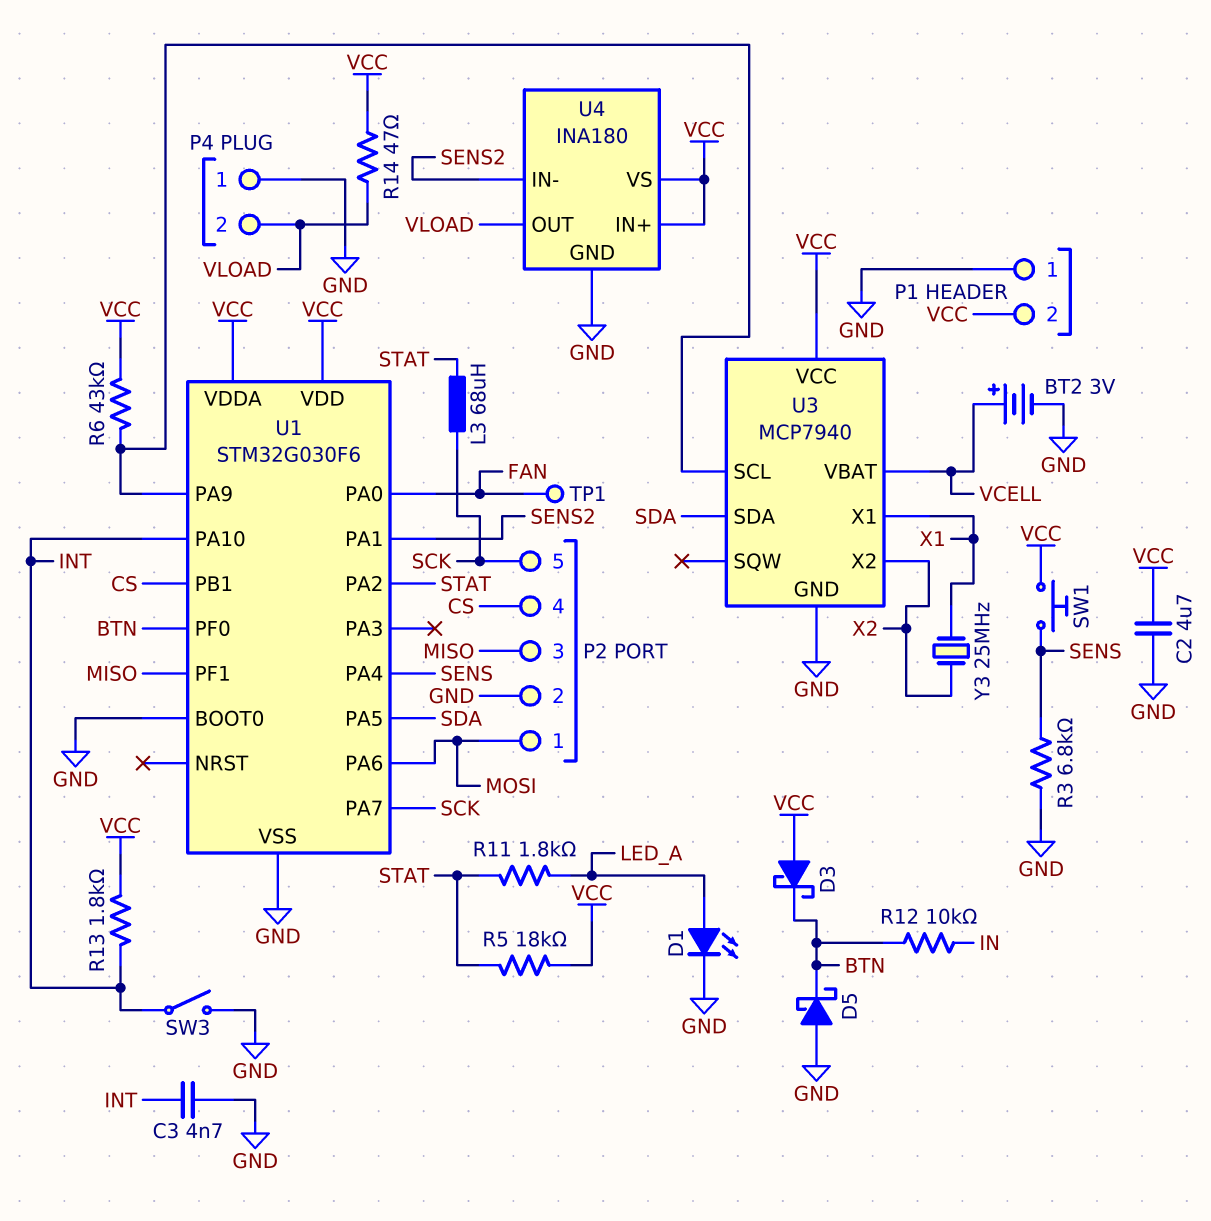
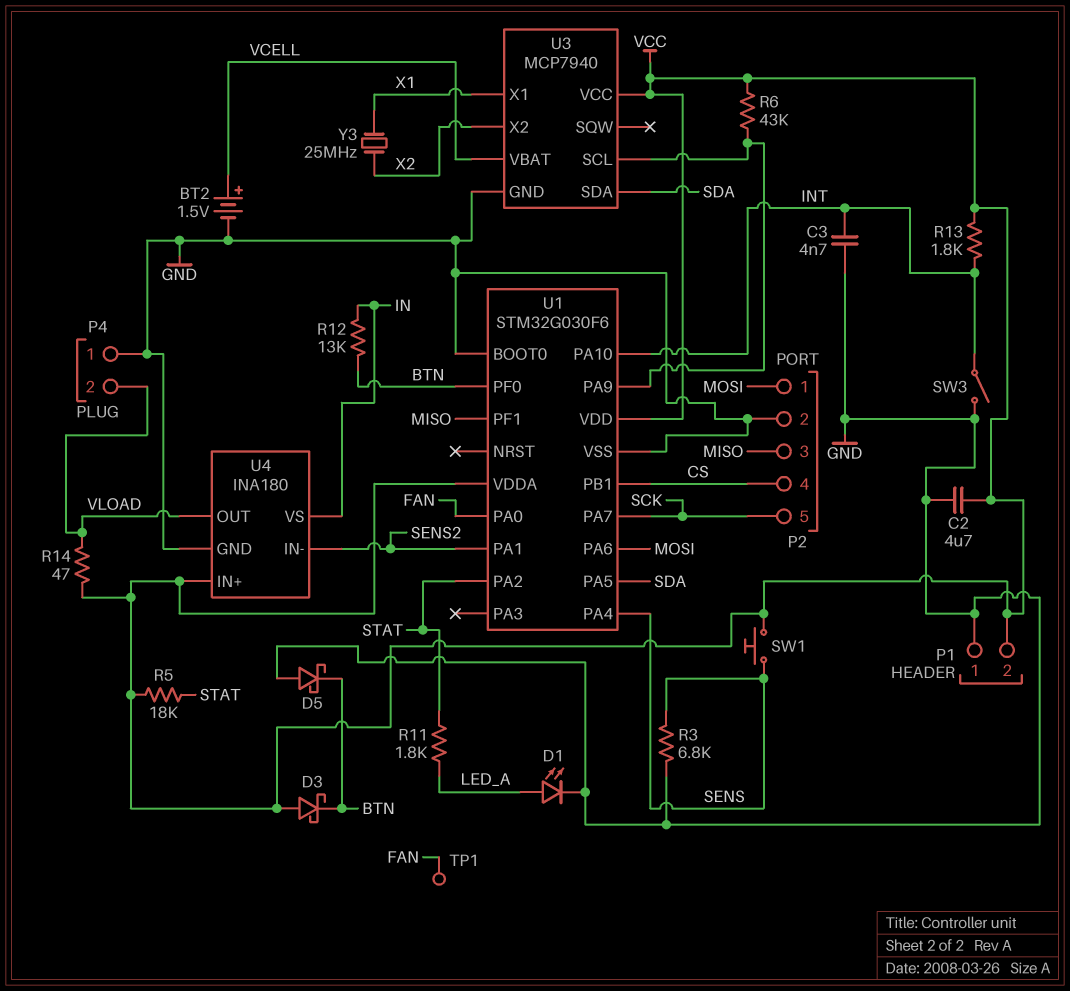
BT2: 3V (plus VCELL, minus GND) -> 1.5V (plus VCELL, minus GND)
L3: 68uH (SCK, STAT) -> none
R12: 10k (BTN, IN) -> 13k (BTN, IN)
U4 pin VS: VCC -> IN

